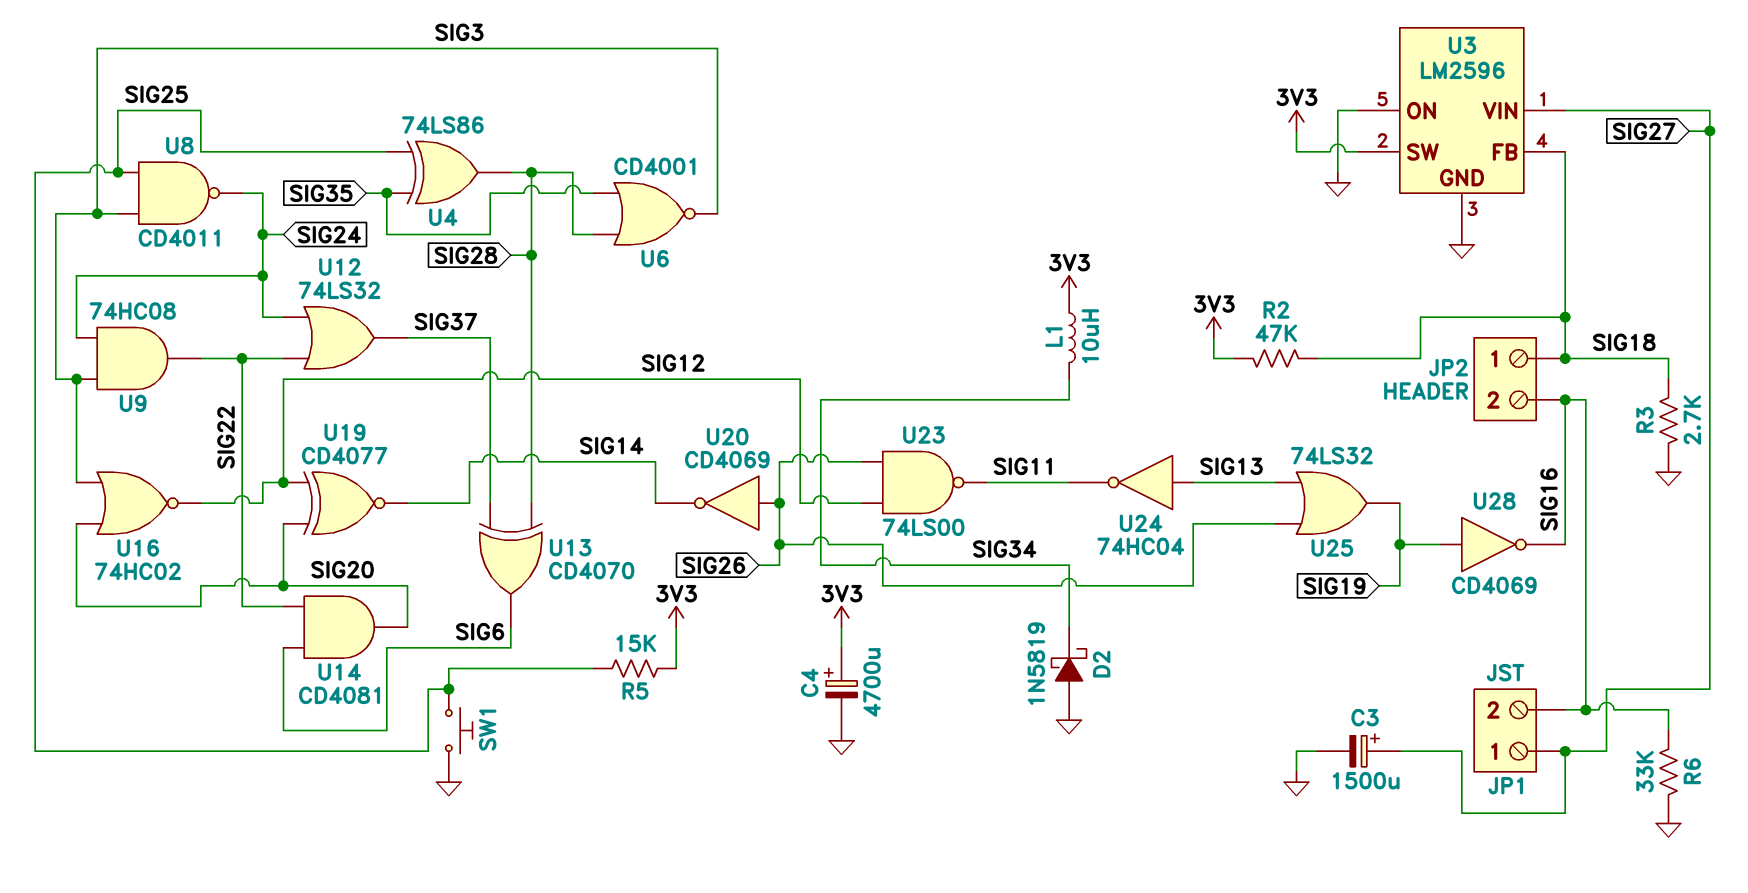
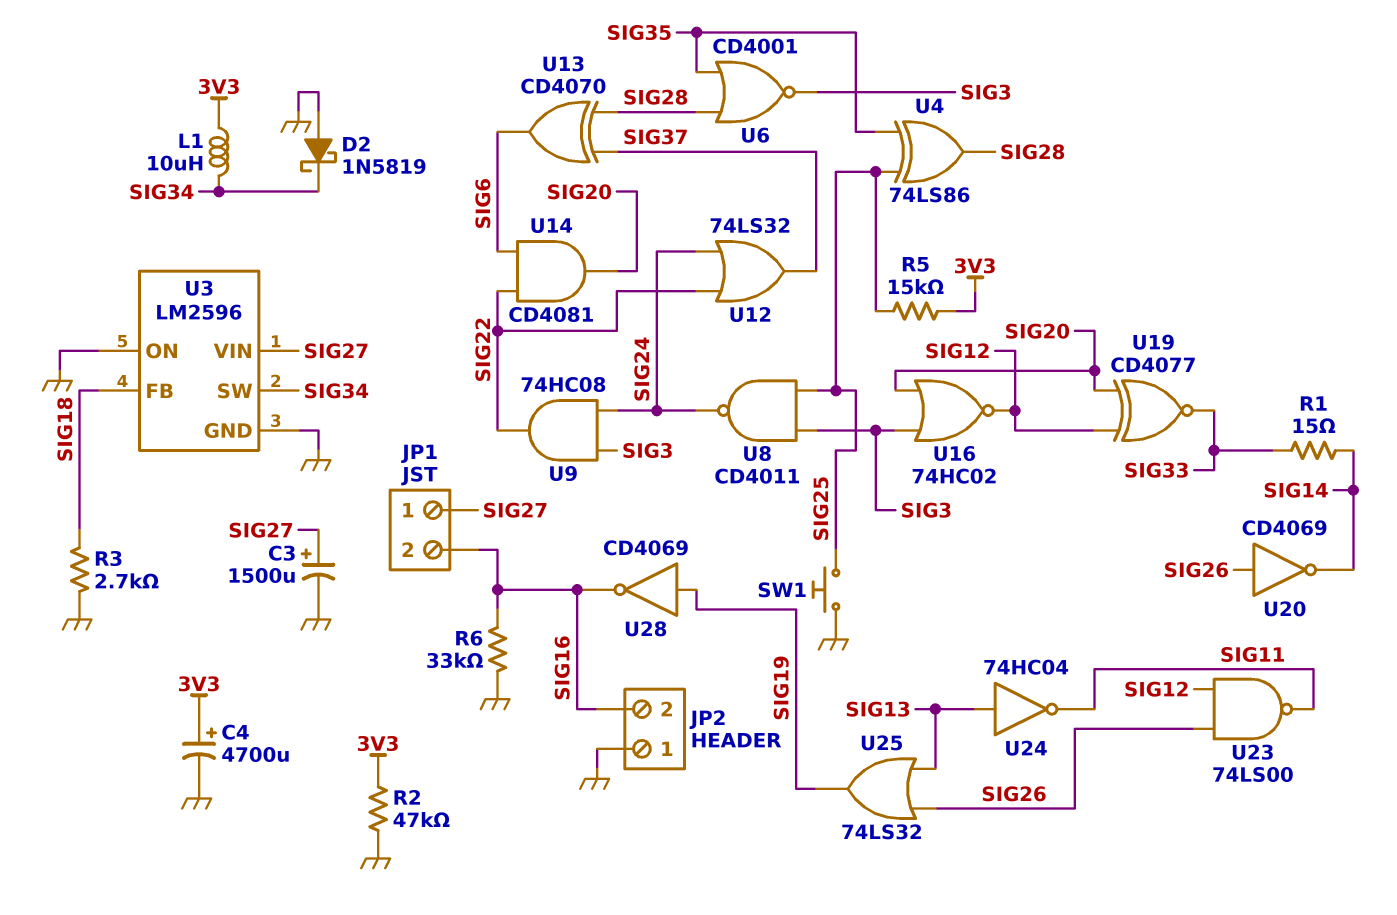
JP2 pin 1: SIG18 -> GND
R1: none -> 15 (SIG14, SIG33)
R2: 47k (3V3, SIG18) -> 47k (3V3, GND)
U3 pin SW: 3V3 -> SIG34
U19: XNOR CD4077 (in SIG12, in SIG20, out SIG14) -> XNOR CD4077 (in SIG12, in SIG20, out SIG33)

